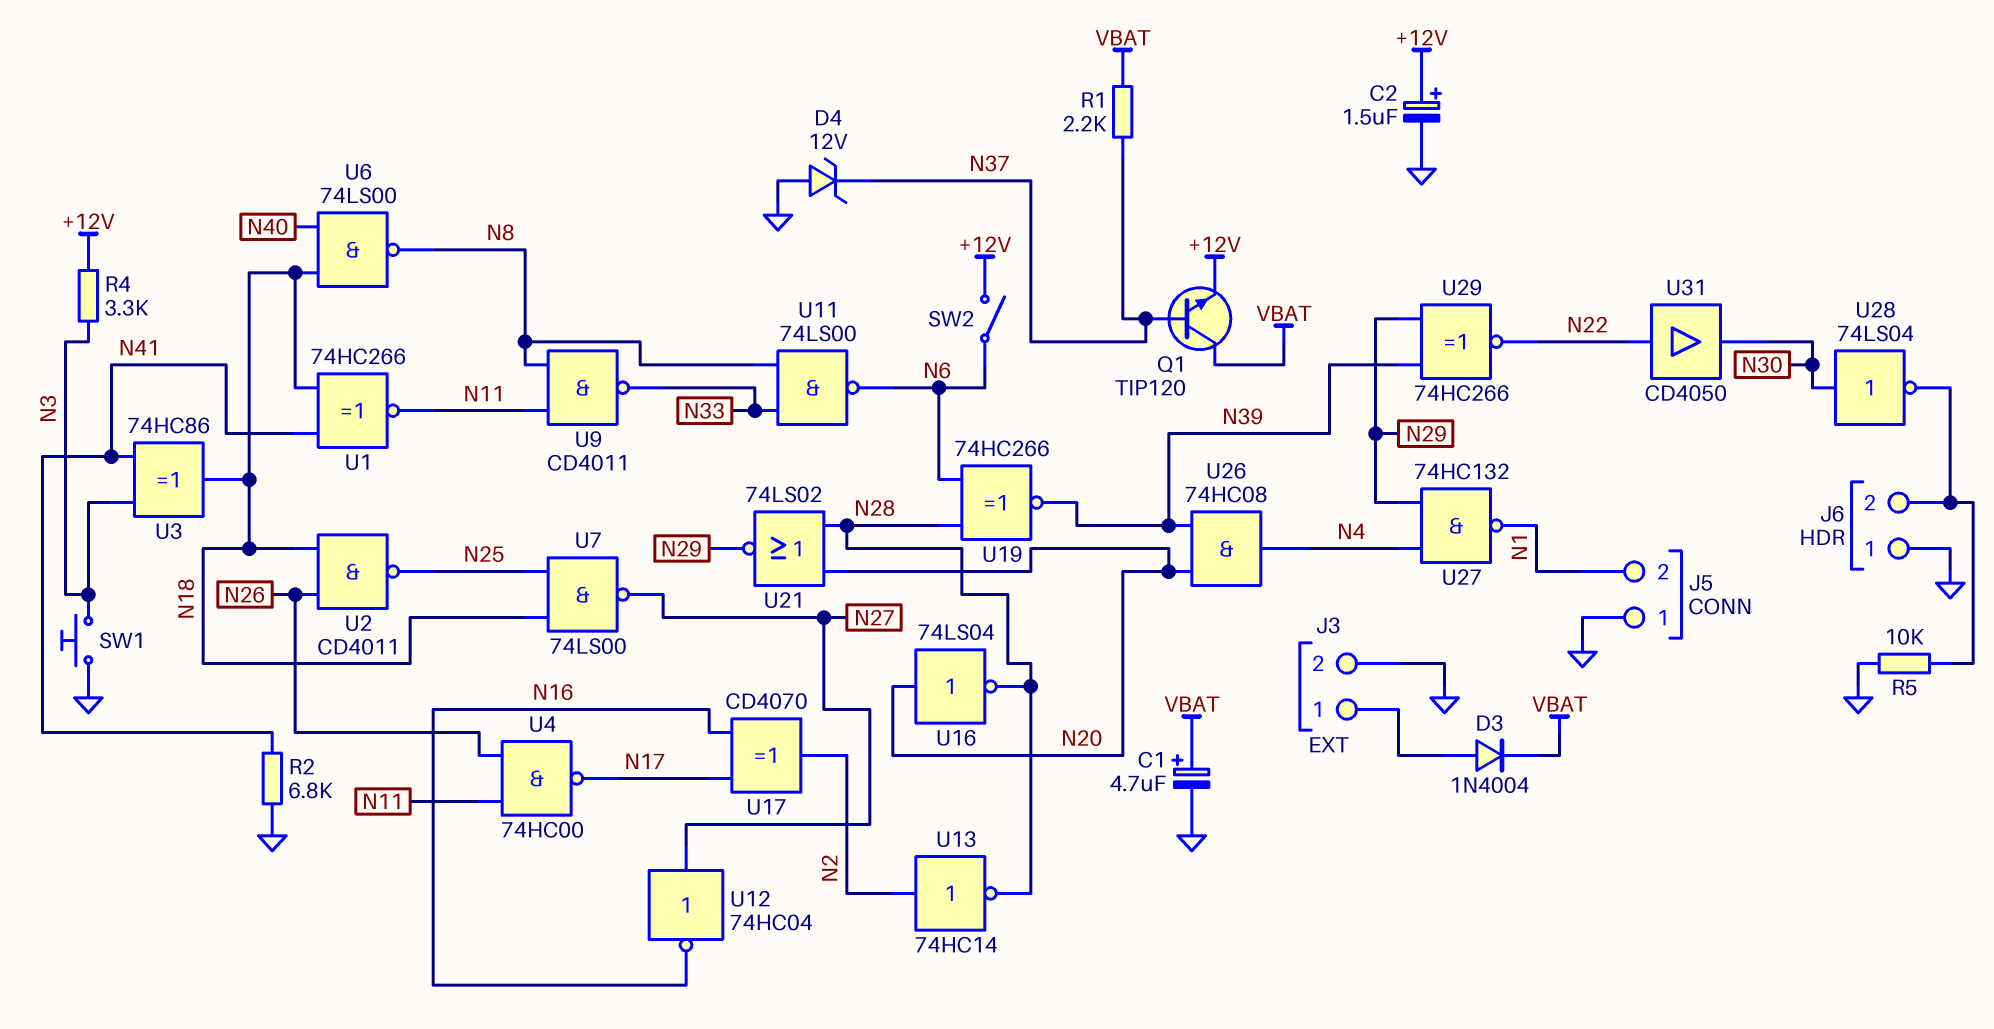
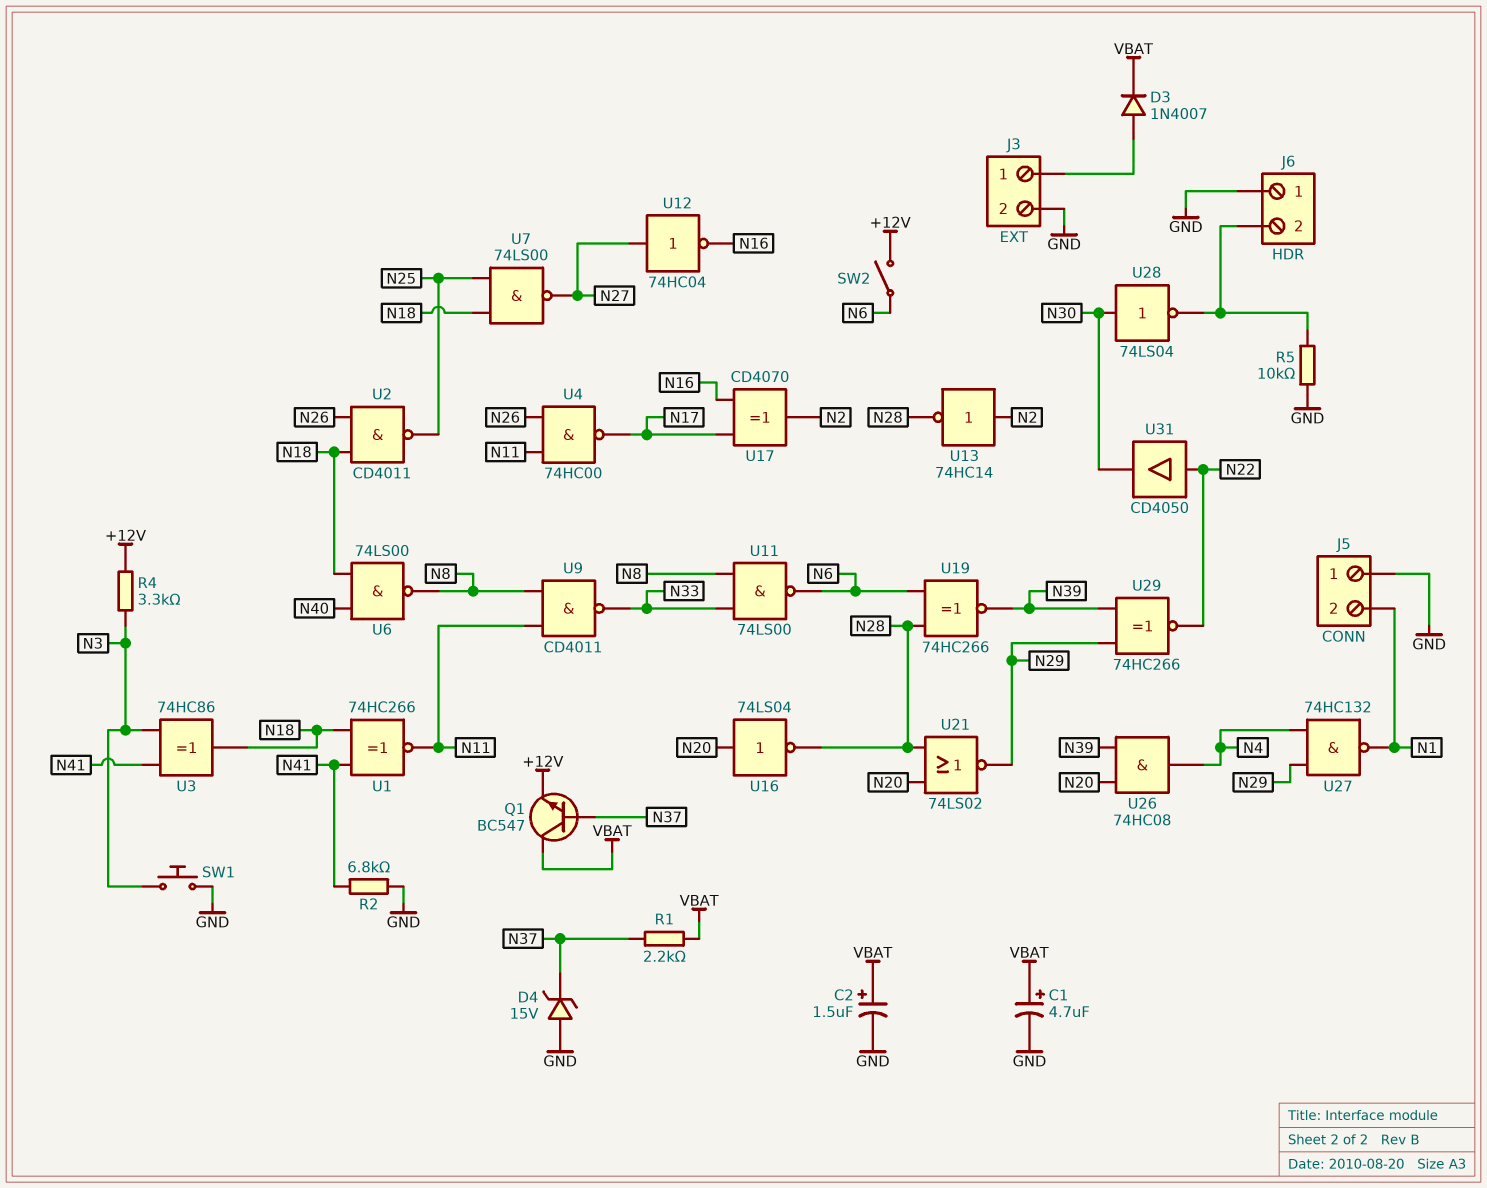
C2: 1.5uF (plus +12V, minus GND) -> 1.5uF (plus VBAT, minus GND)
D3: diode 1N4004 (A J3/1, K VBAT) -> diode 1N4007 (A J3/1, K VBAT)
D4: zener 12V (A GND, K N37) -> zener 15V (A GND, K N37)
Q1: NPN TIP120 (B N37, C VBAT, E +12V) -> NPN BC547 (B N37, C VBAT, E +12V)

